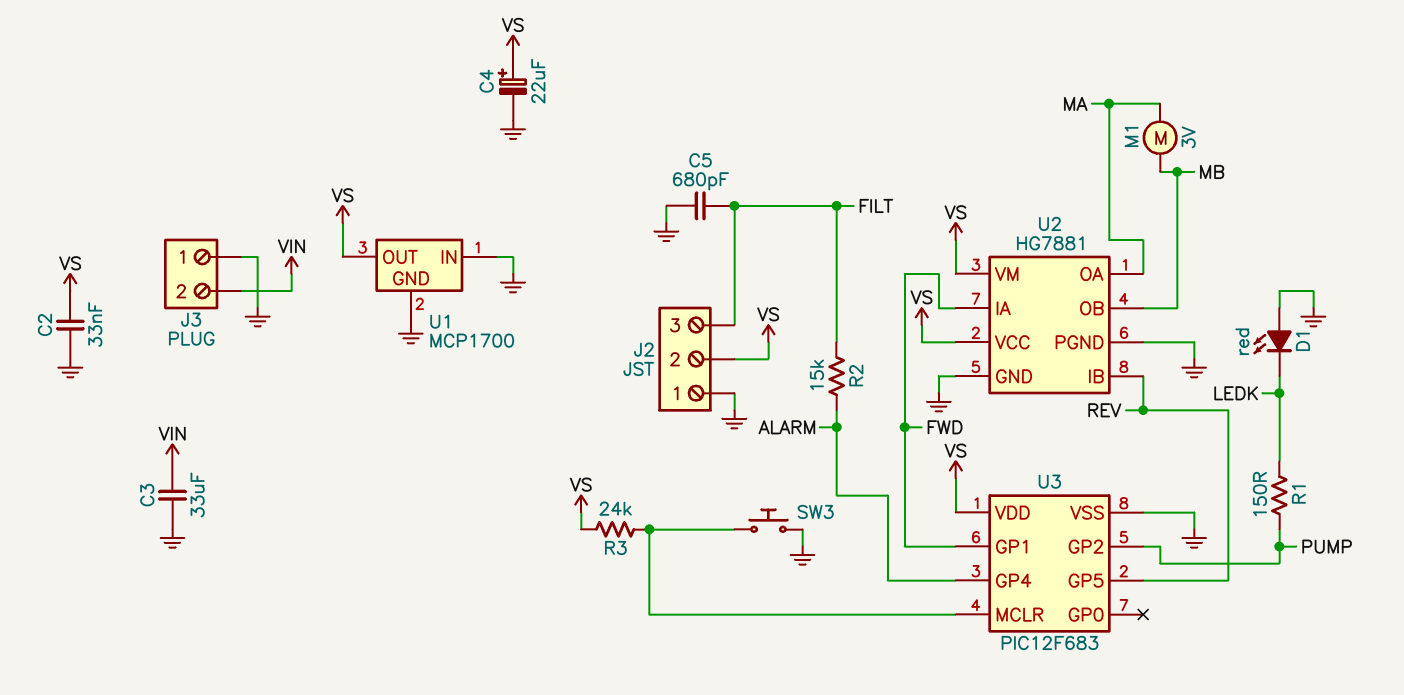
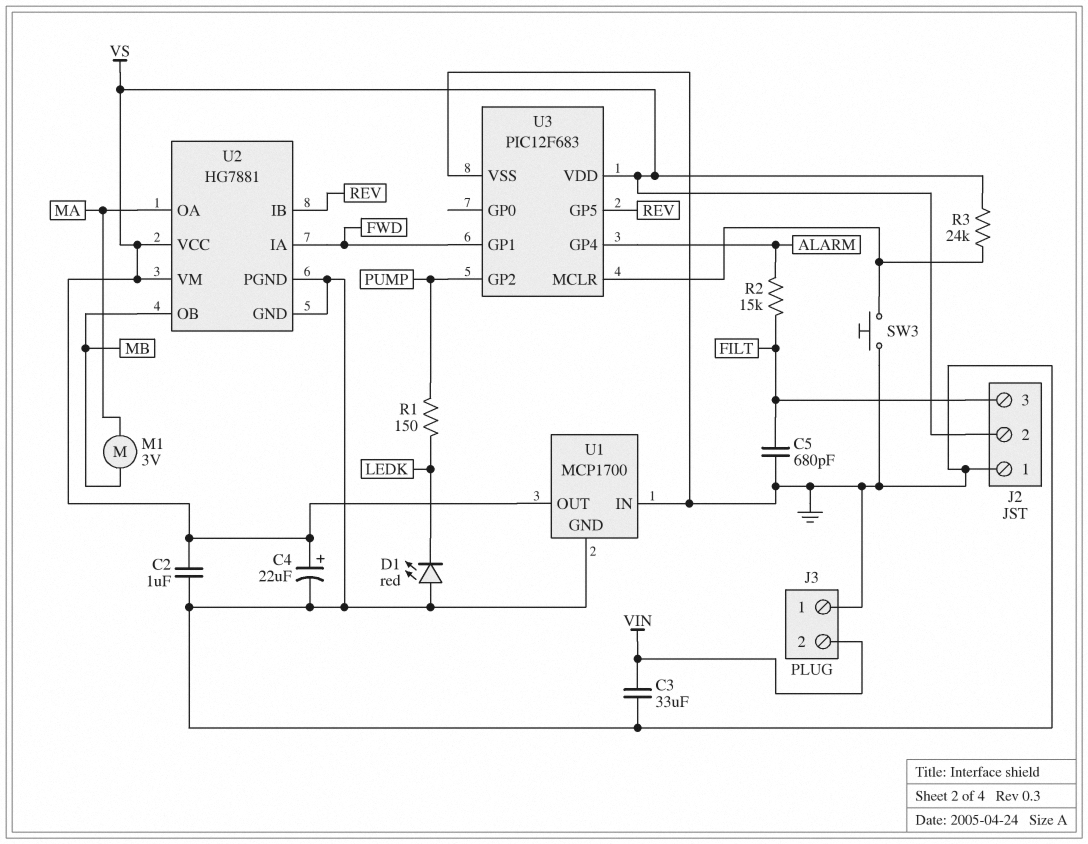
C2: 33nF (GND, VS) -> 1uF (GND, VS)

